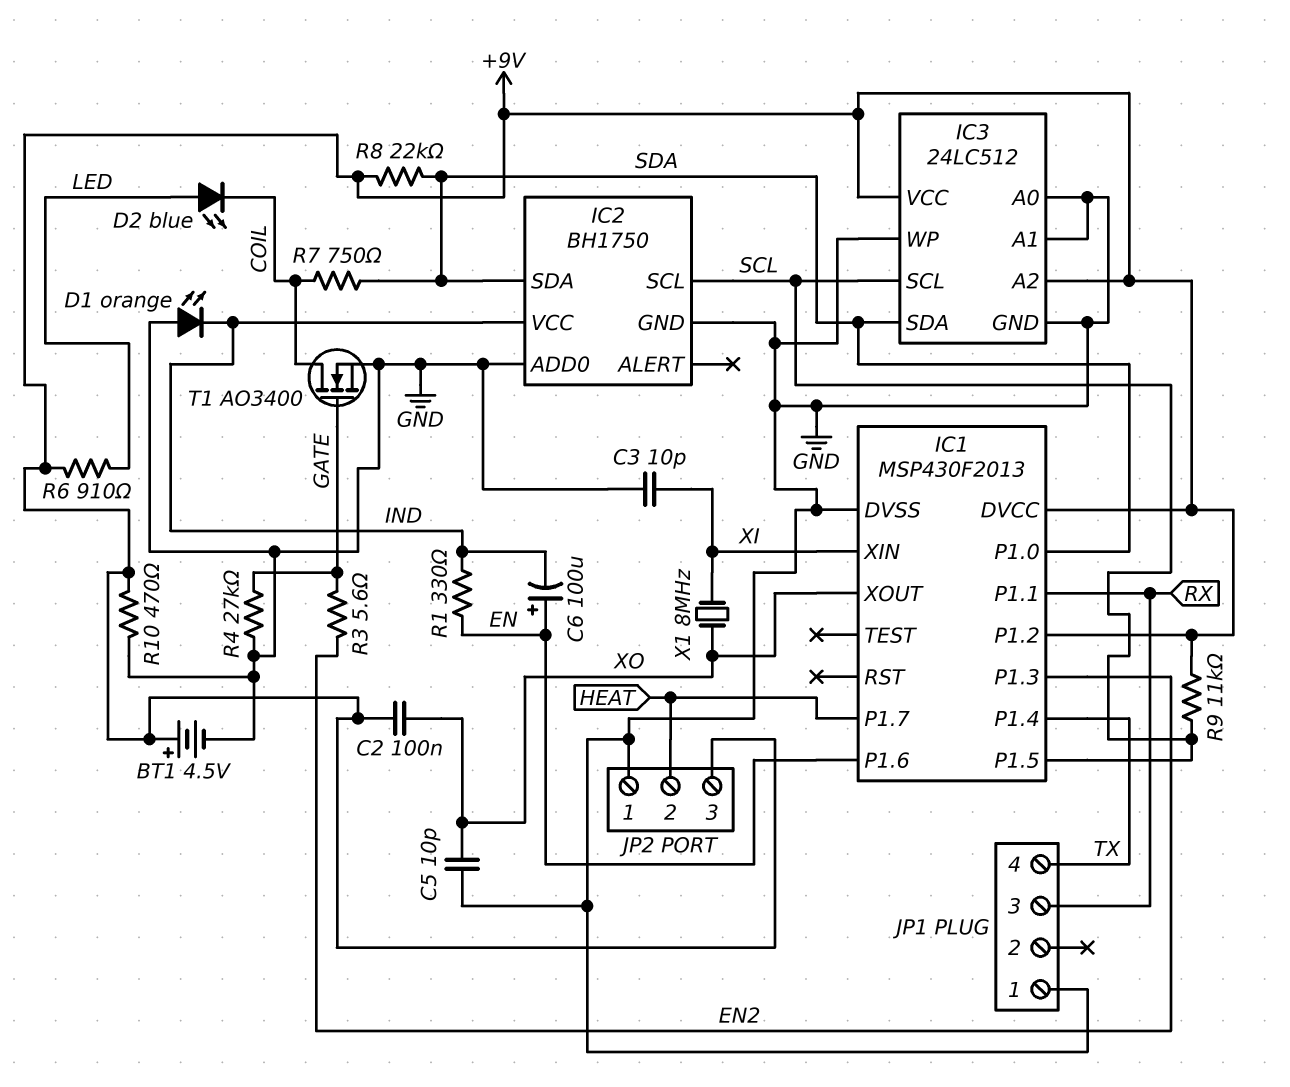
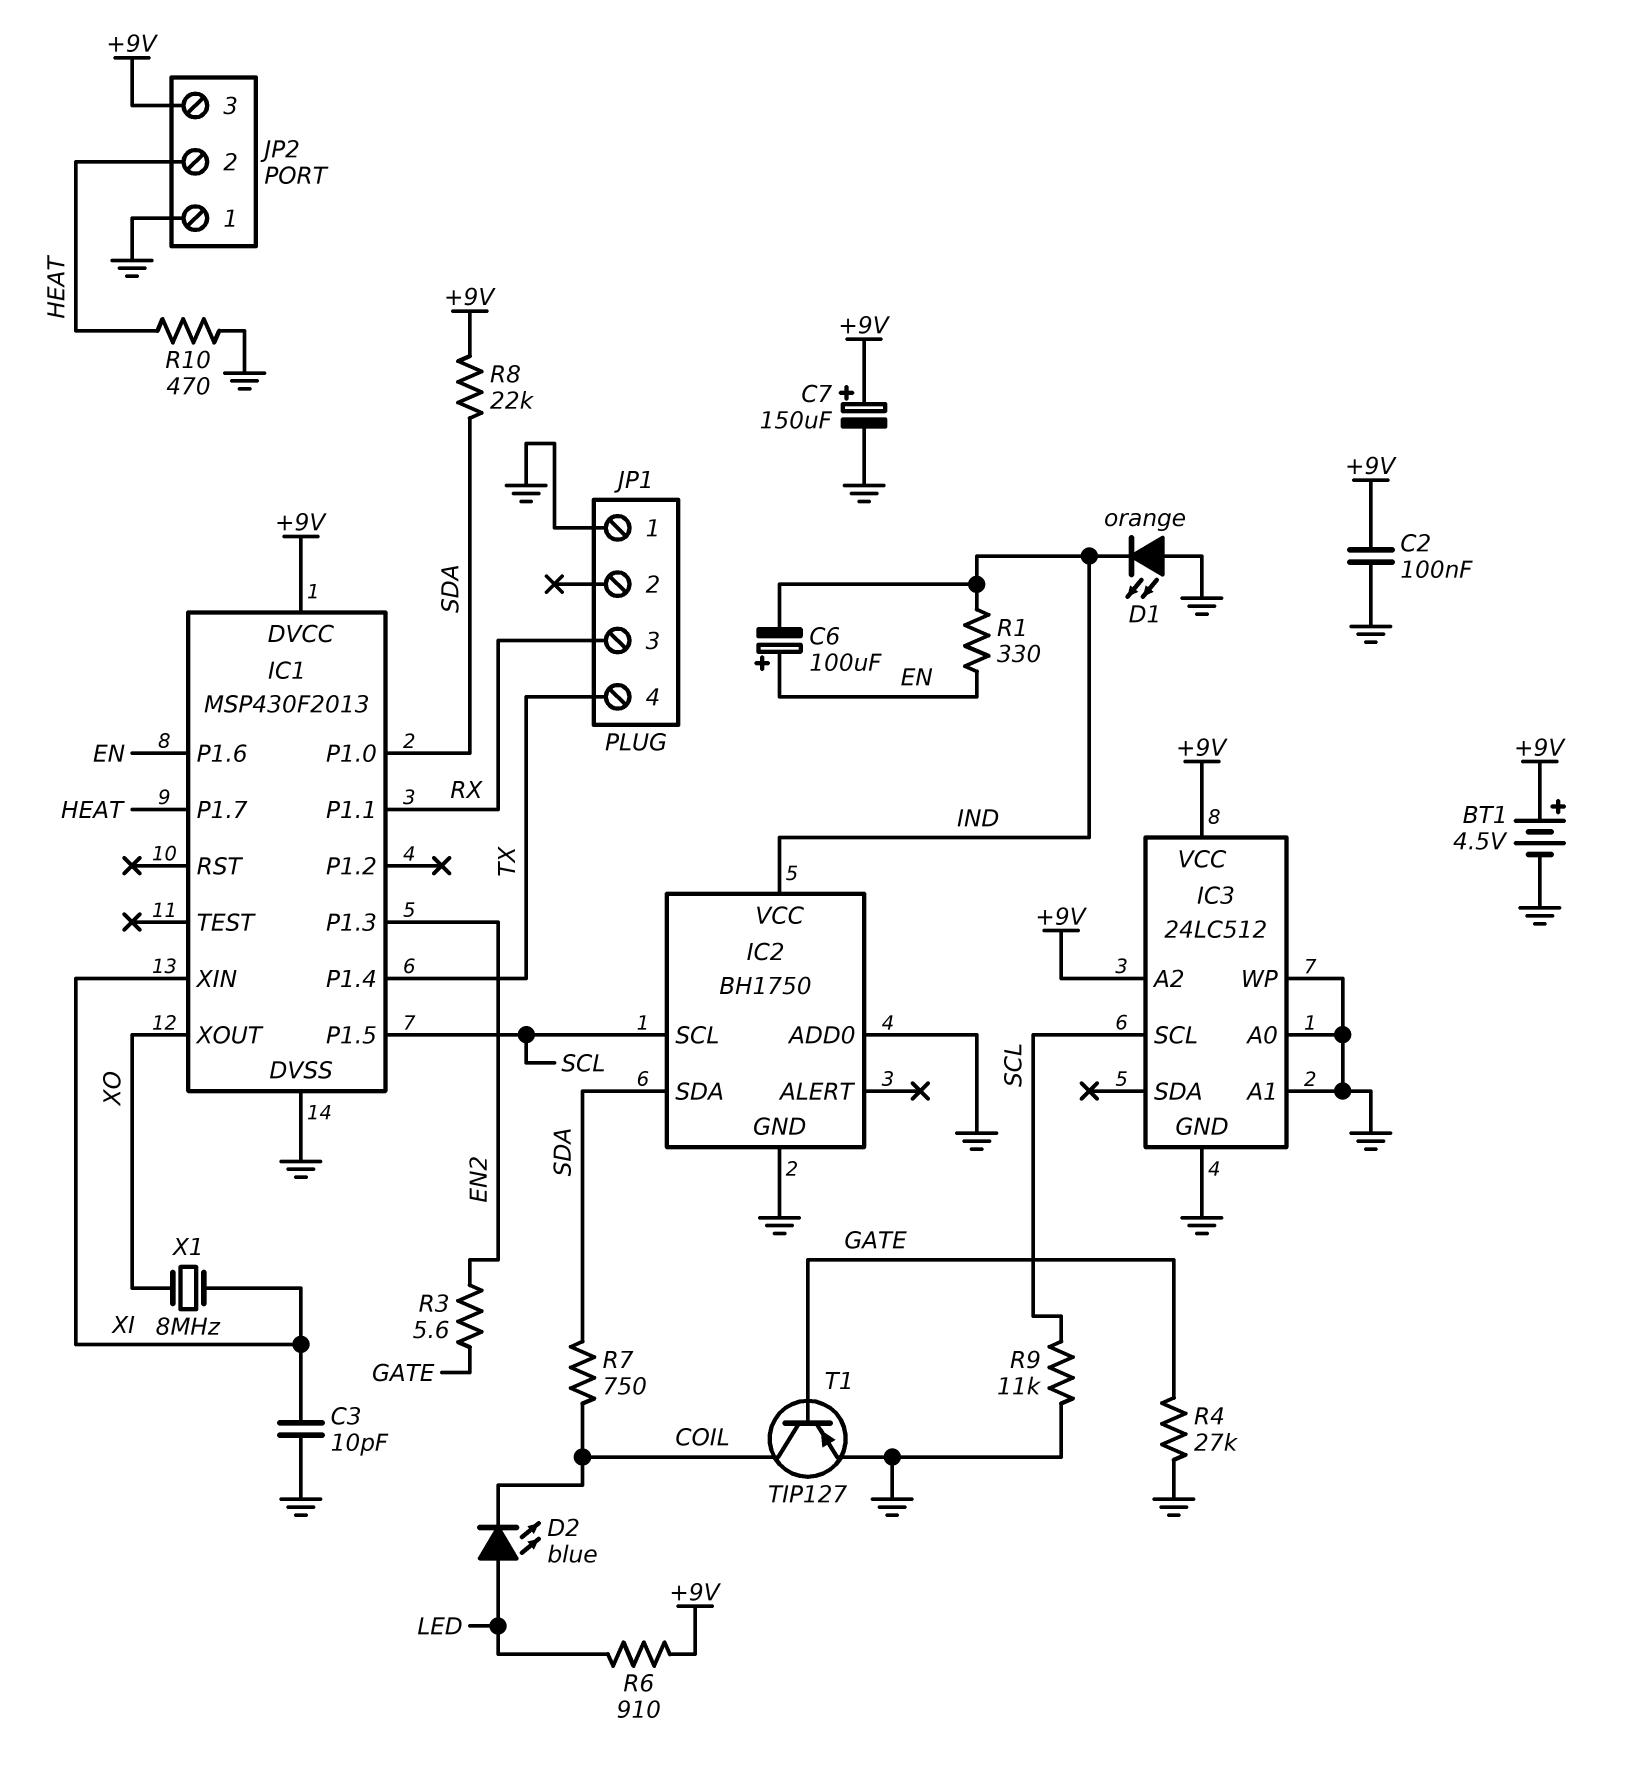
C2: 100nF (+9V, XO) -> 100nF (+9V, GND)
C5: 10pF (GND, XO) -> none
C7: none -> 150uF (plus +9V, minus GND)
IC1 pin P1.2: +9V -> none
IC3 pin SDA: SDA -> none
R9: 11k (+9V, SCL) -> 11k (GND, SCL)
R10: 470 (+9V, GND) -> 470 (GND, HEAT)
T1: NMOS AO3400 (G GATE, D COIL, S GND) -> PNP TIP127 (B GATE, C COIL, E GND)

